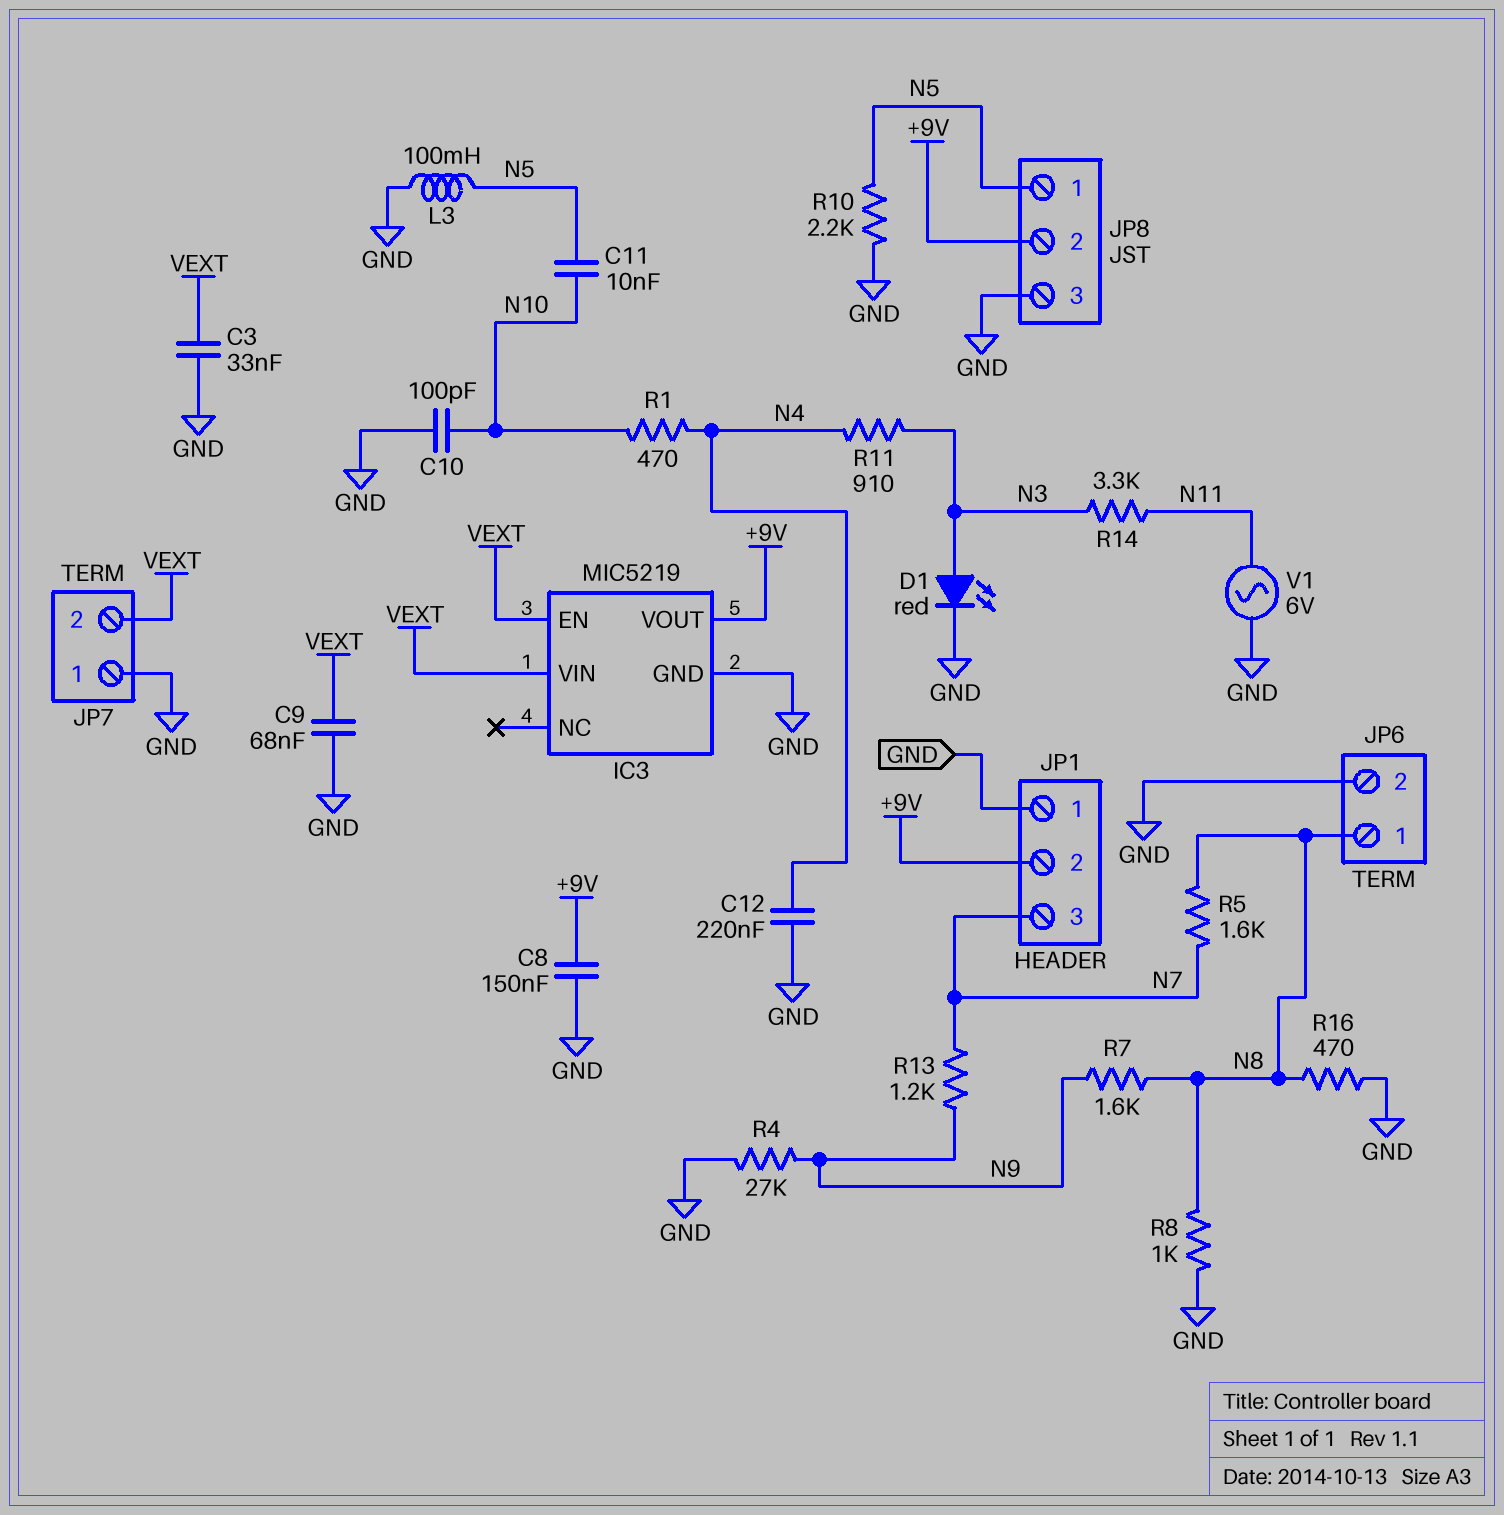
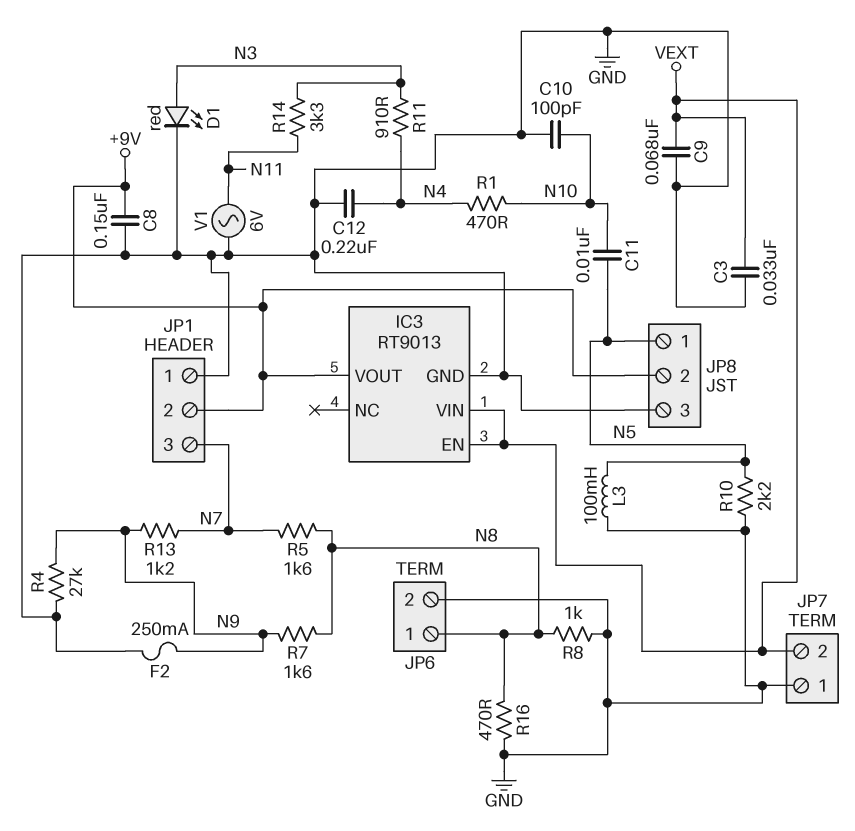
F2: none -> 250mA (GND, N9)
IC3: MIC5219 -> RT9013

